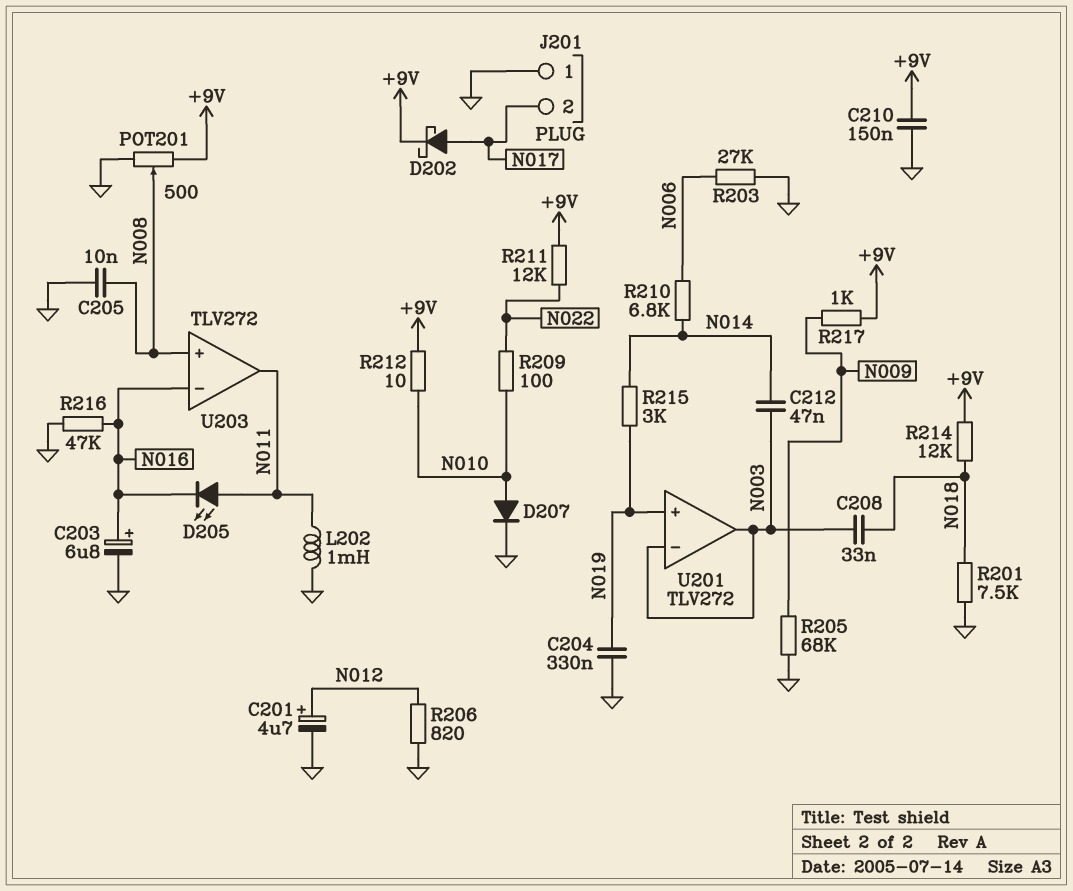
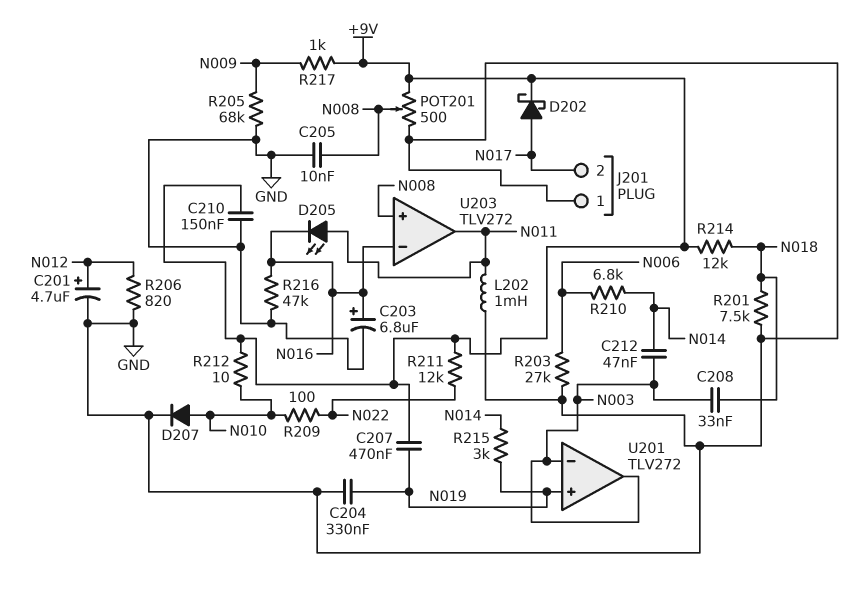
C207: none -> 470nF (+9V, N019)

